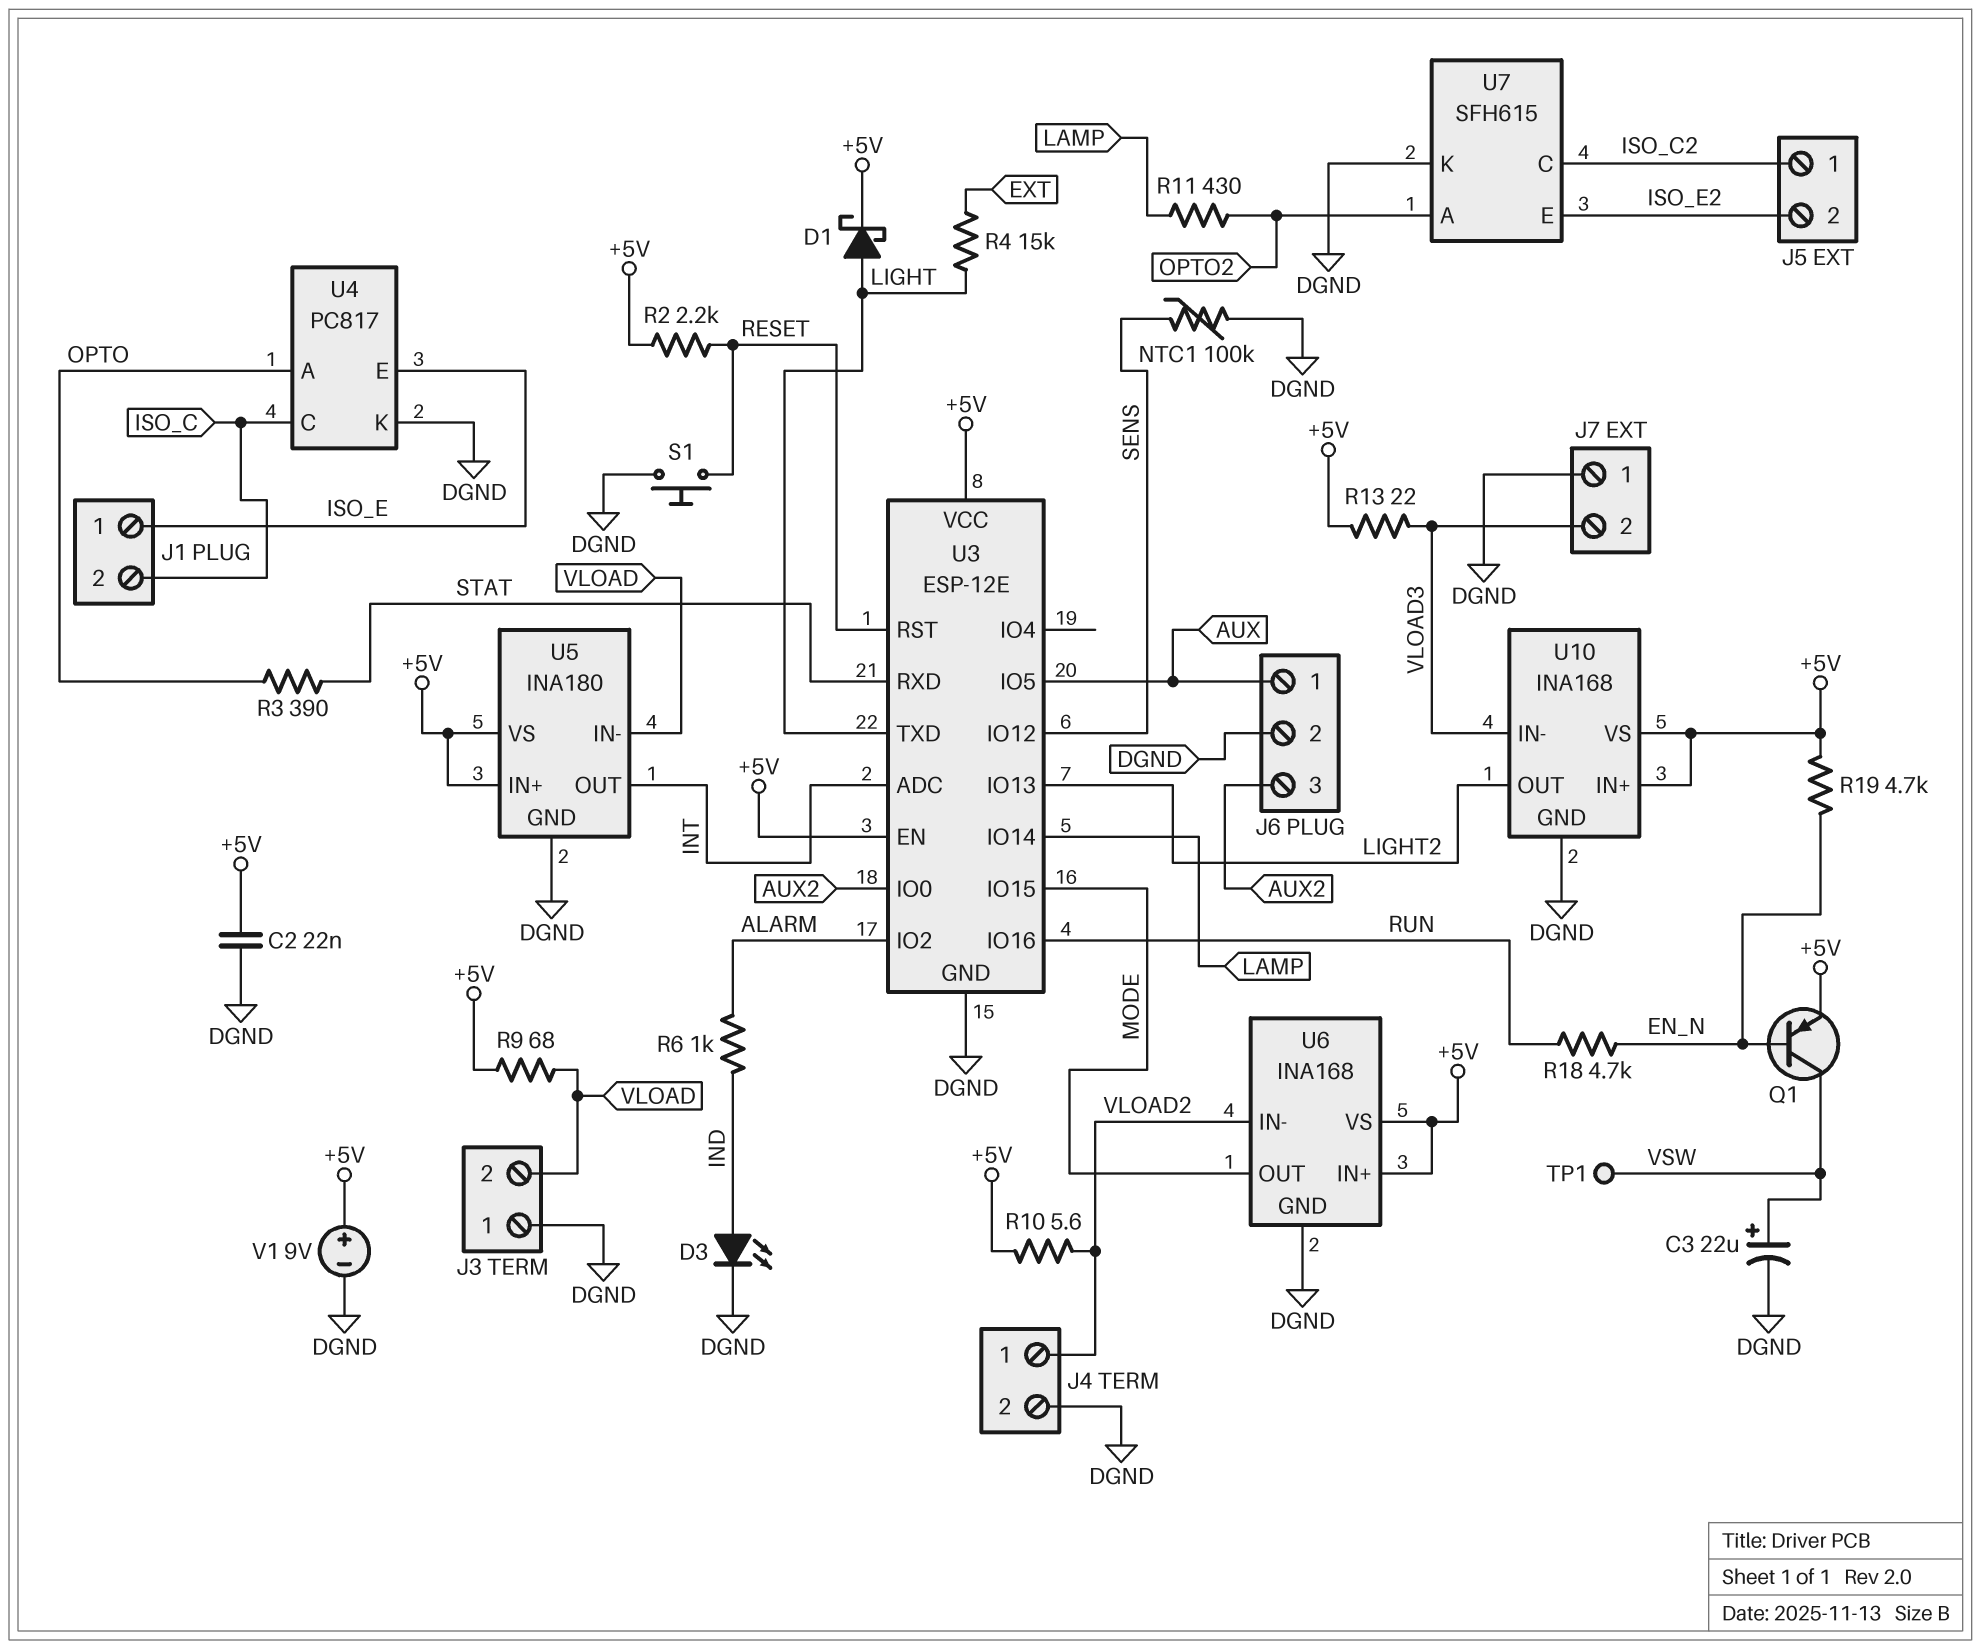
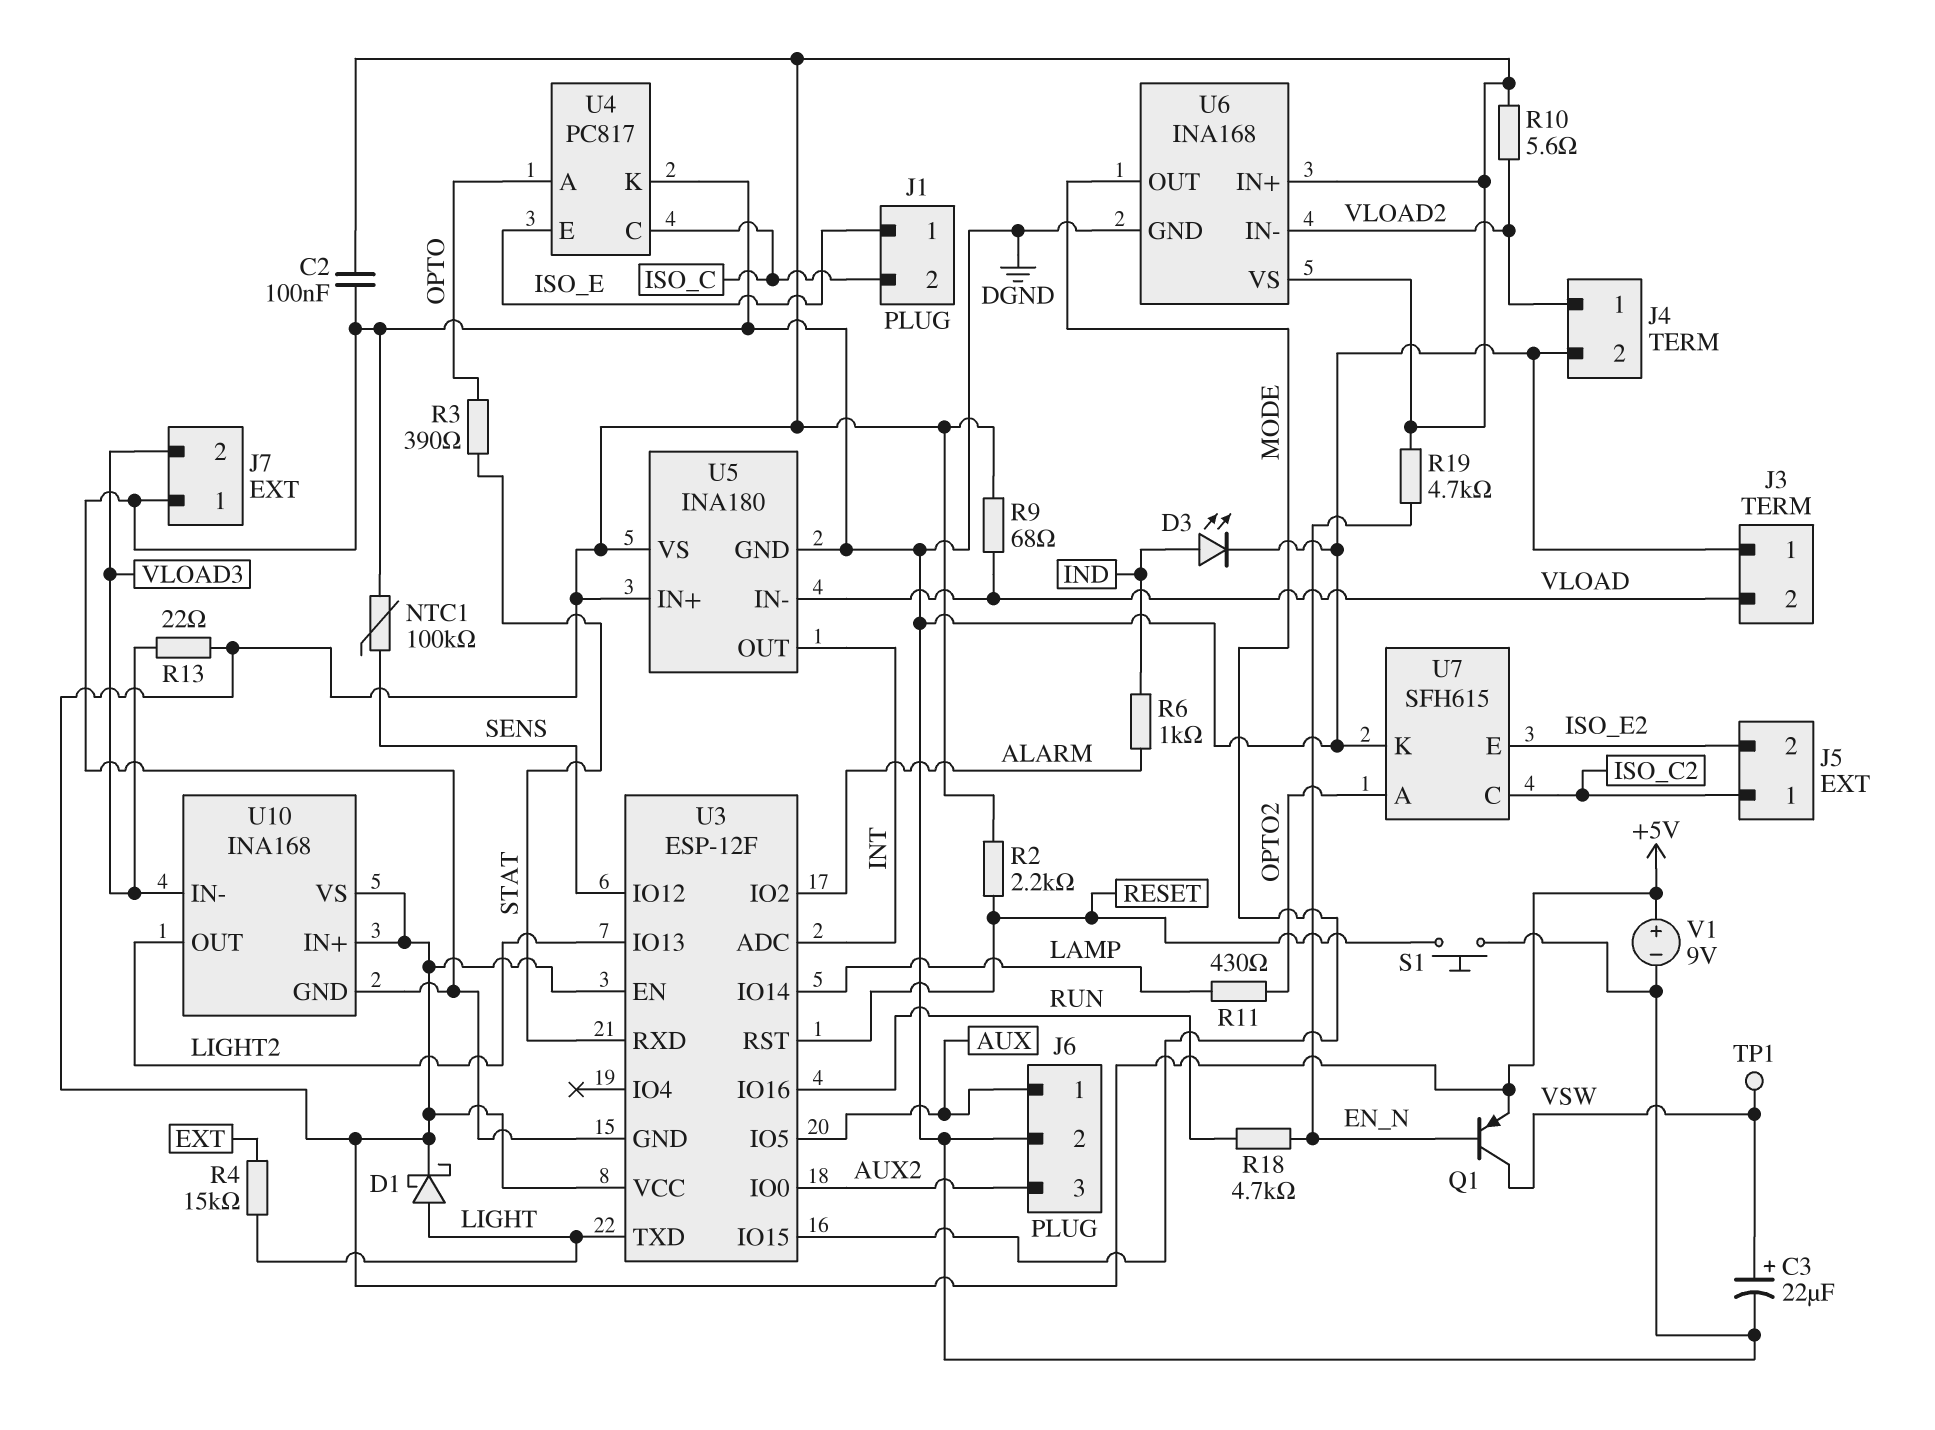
C2: 22nF (+5V, DGND) -> 100nF (+5V, DGND)
U3: ESP-12E -> ESP-12F

